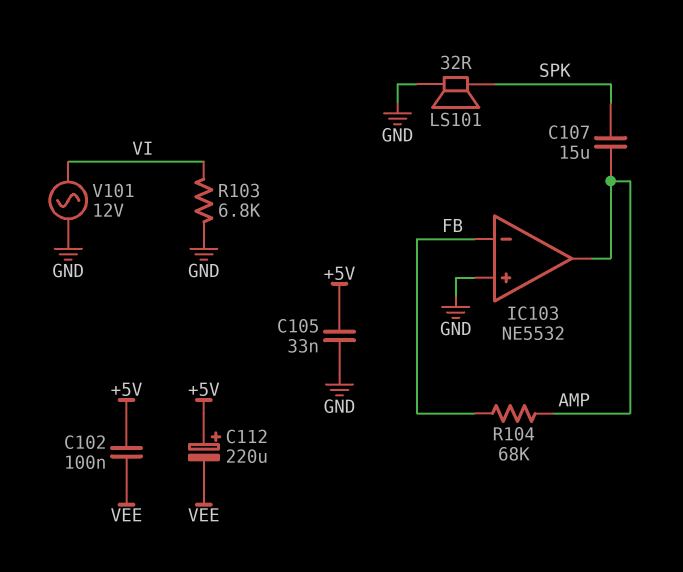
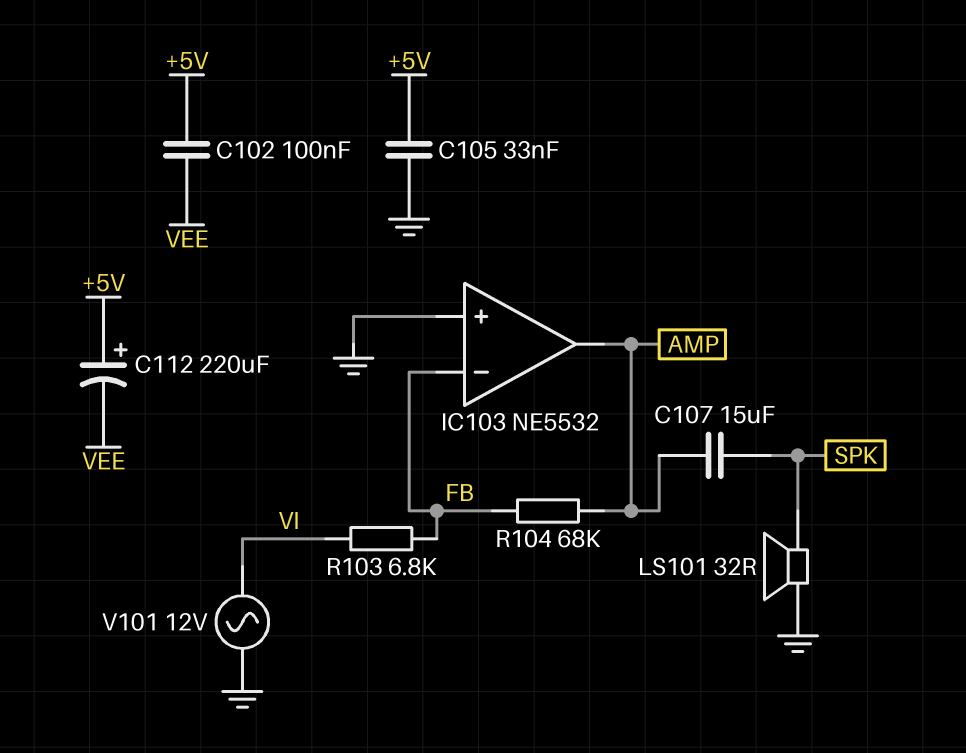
R103: 6.8k (GND, VI) -> 6.8k (FB, VI)

